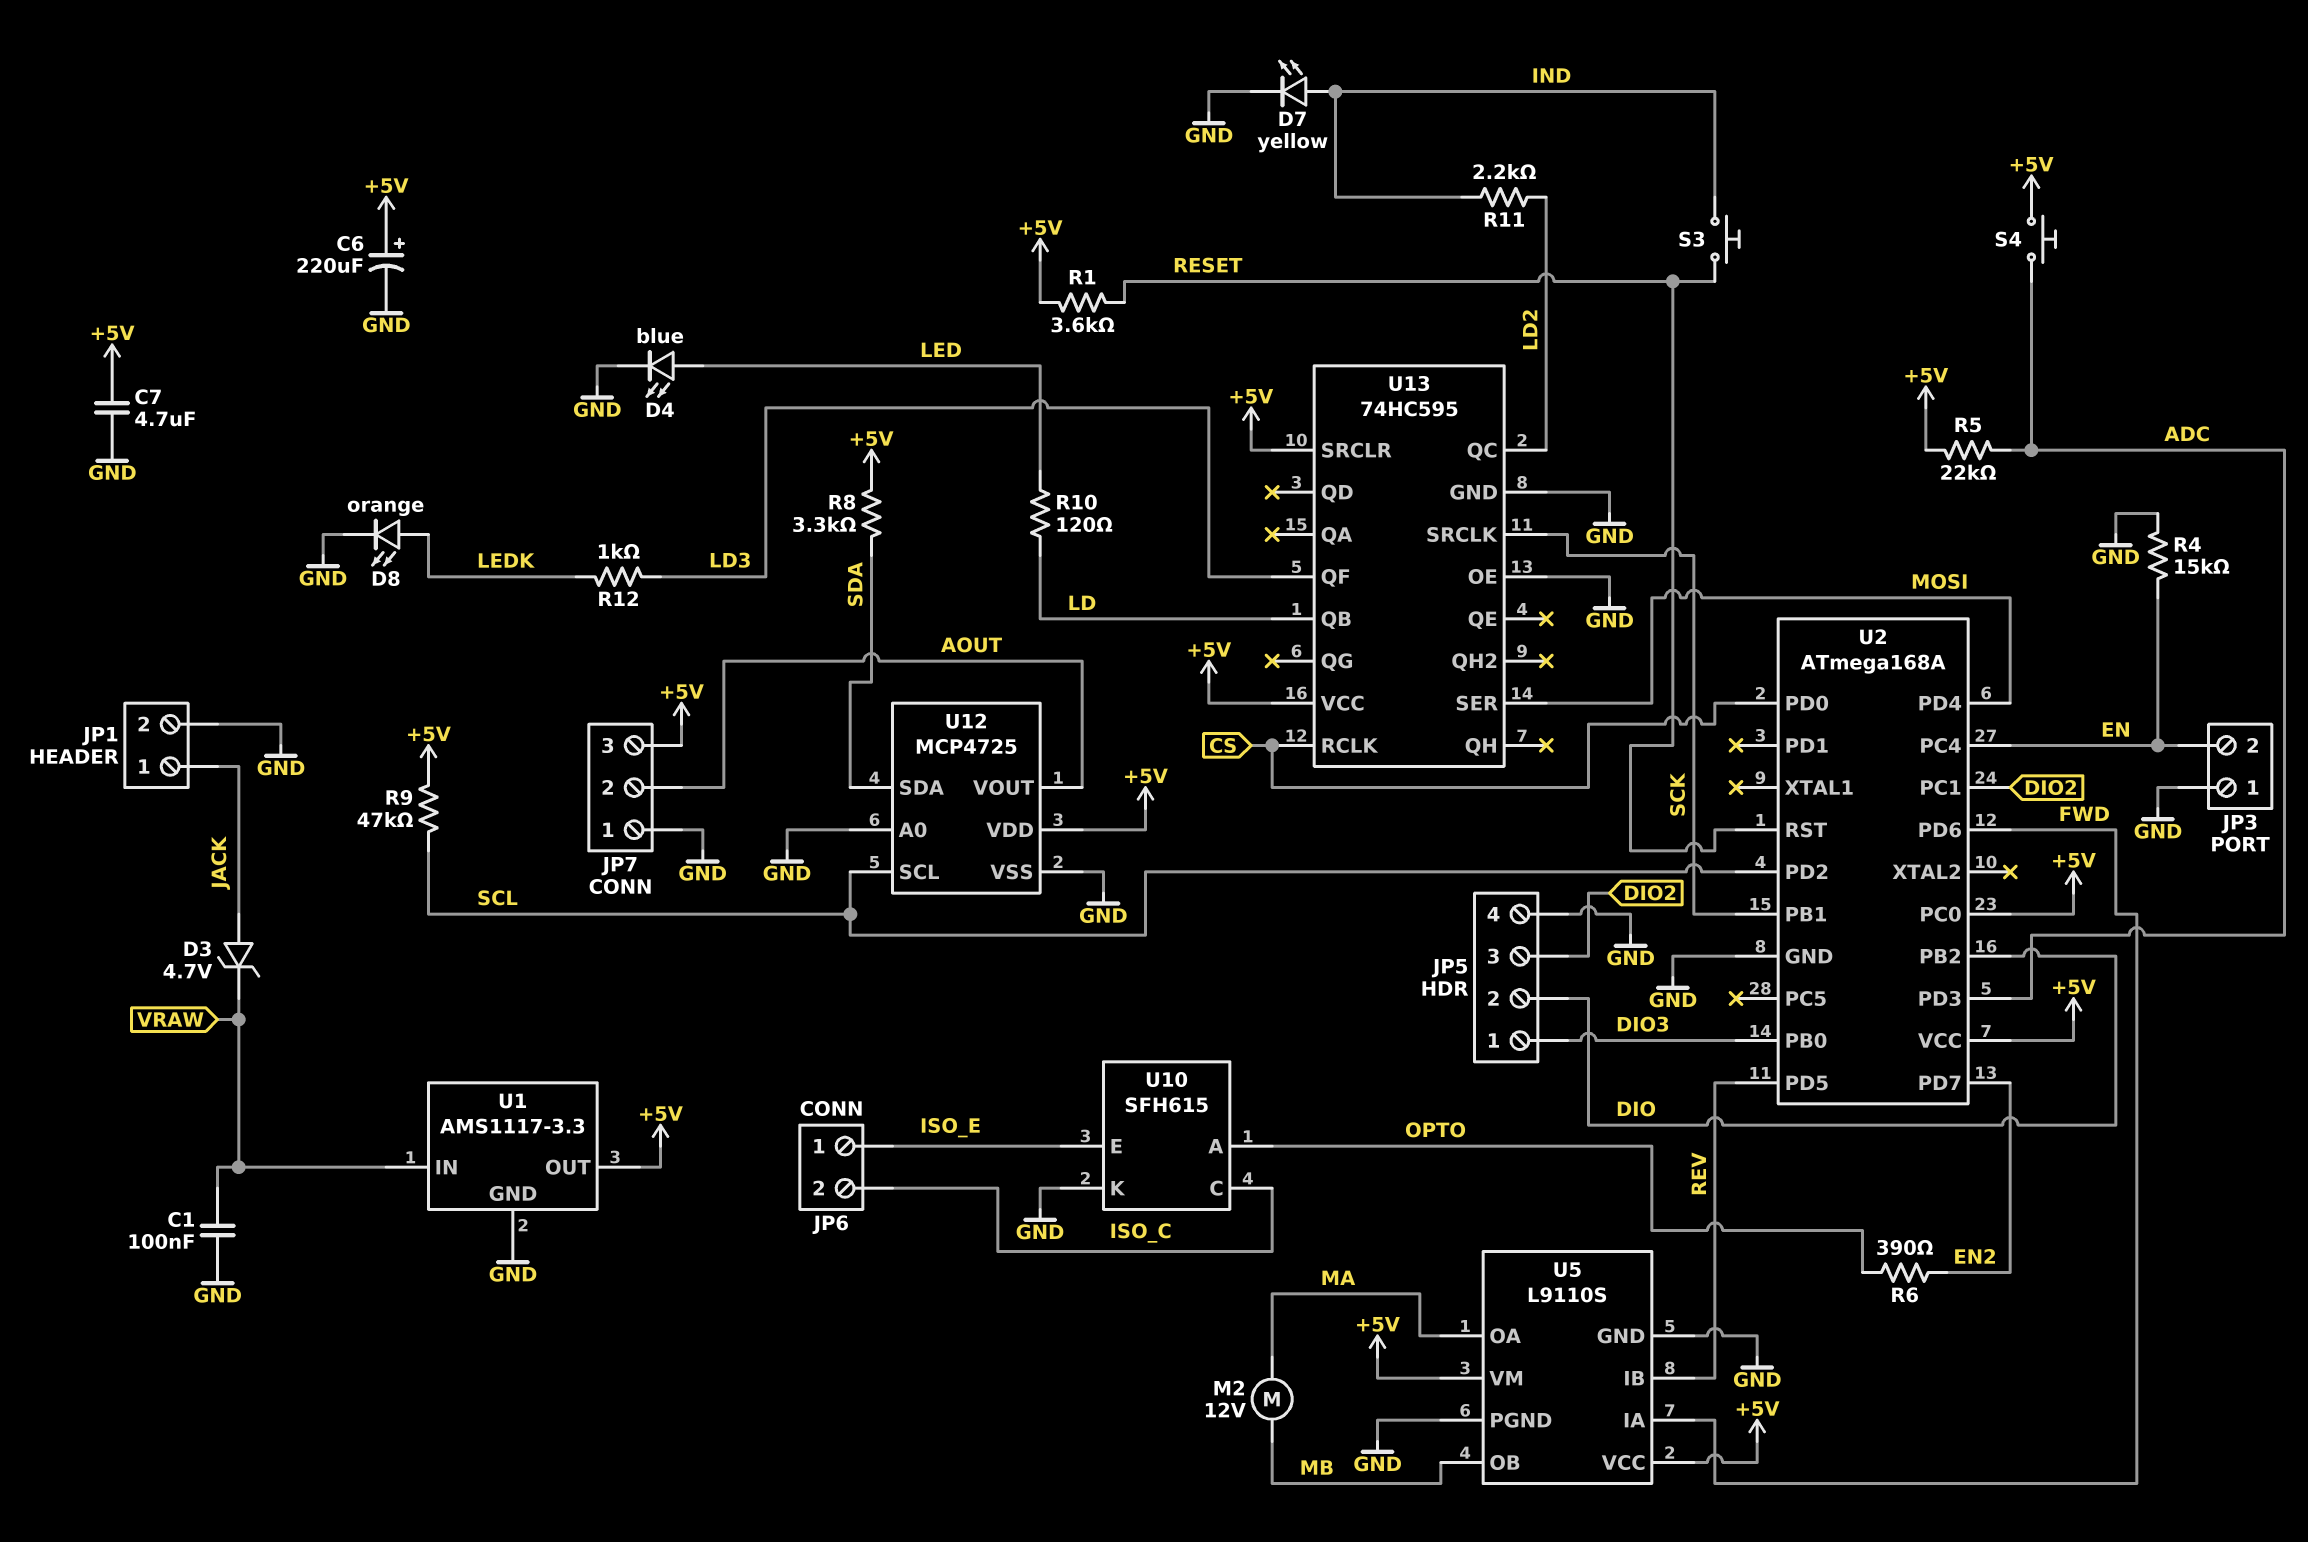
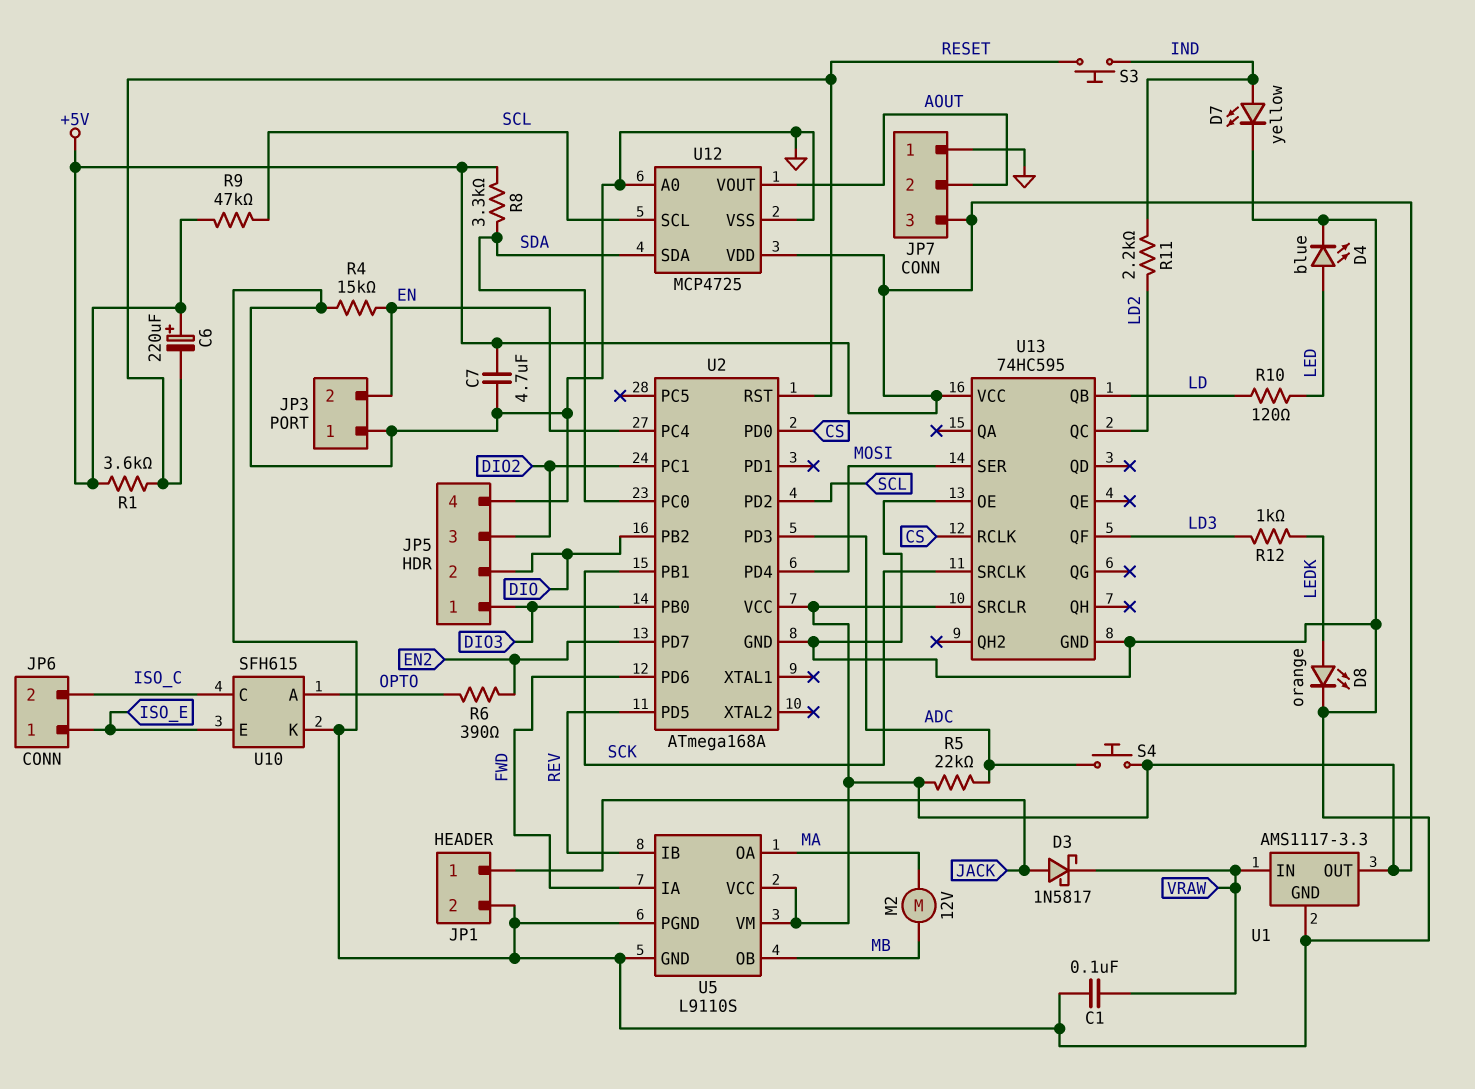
C6: 220uF (plus +5V, minus GND) -> 220uF (plus +5V, minus RESET)
D3: zener 4.7V (A JACK, K VRAW) -> schottky 1N5817 (A JACK, K VRAW)
U2 pin PC0: +5V -> SDA

